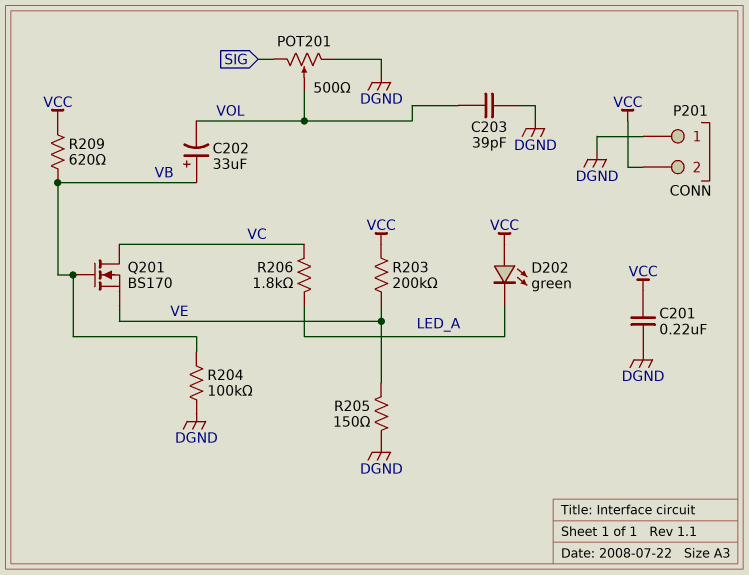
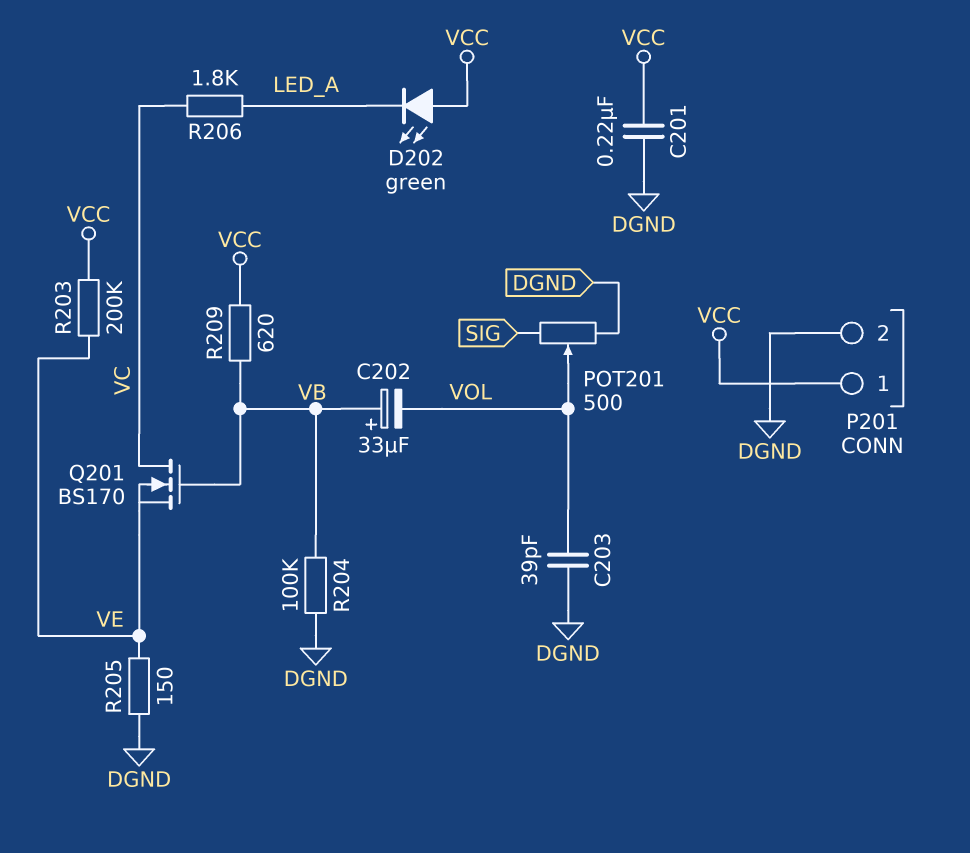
P201 pin 1: DGND -> VCC
P201 pin 2: VCC -> DGND

